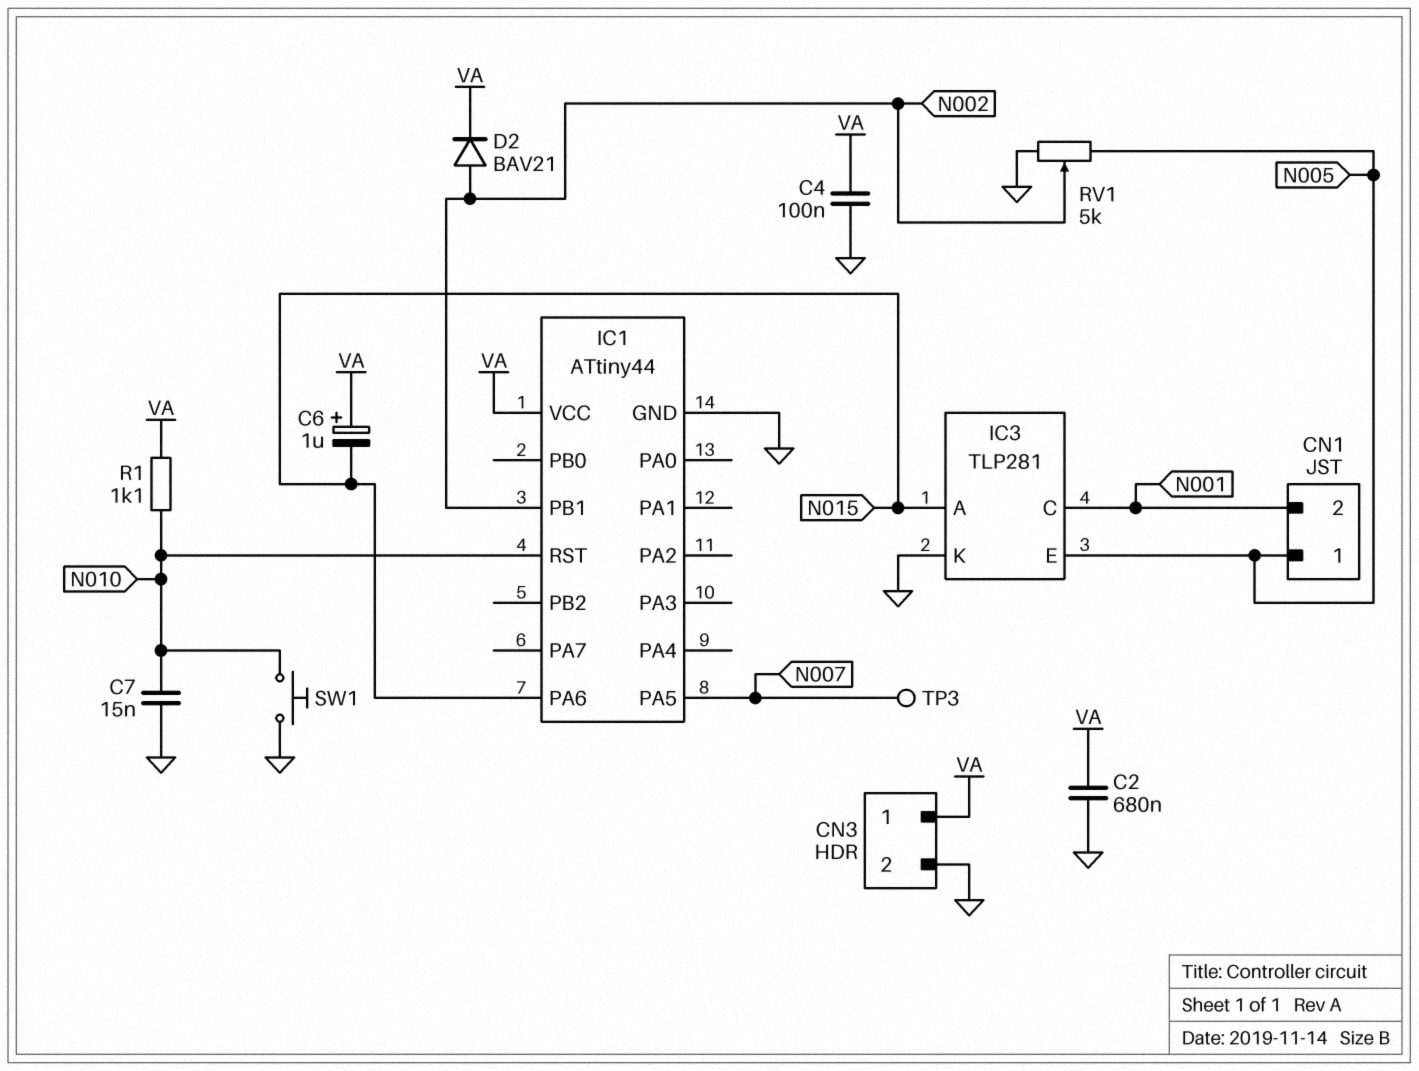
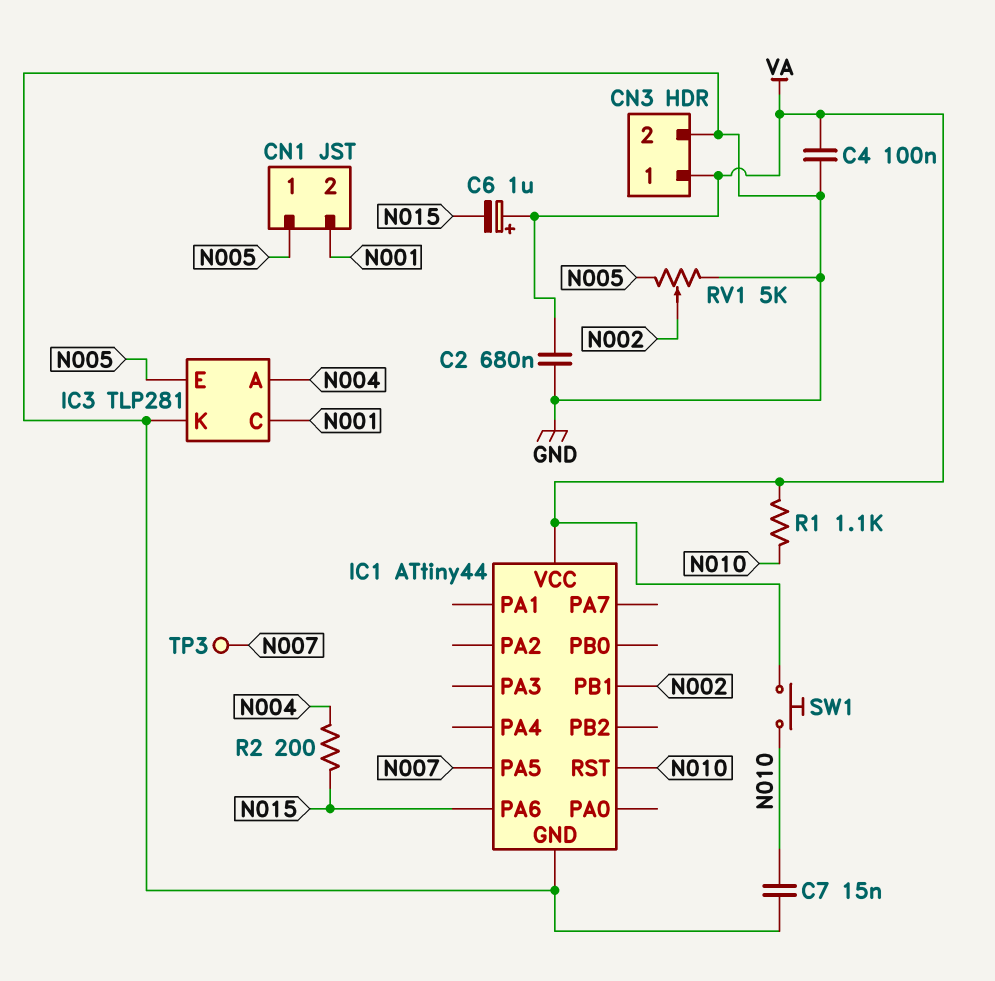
D2: diode BAV21 (A N002, K VA) -> none
IC3 pin A: N015 -> N004
R2: none -> 200 (N004, N015)
SW1: button (GND, N010) -> button (N010, VA)

